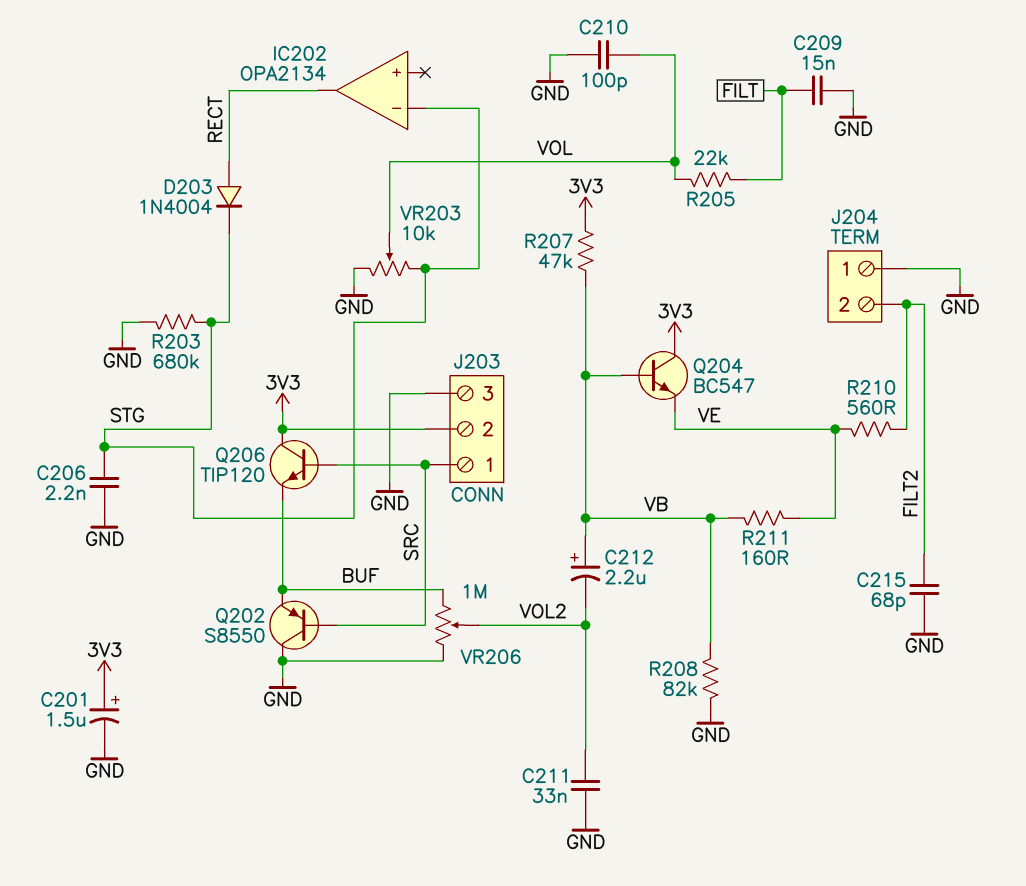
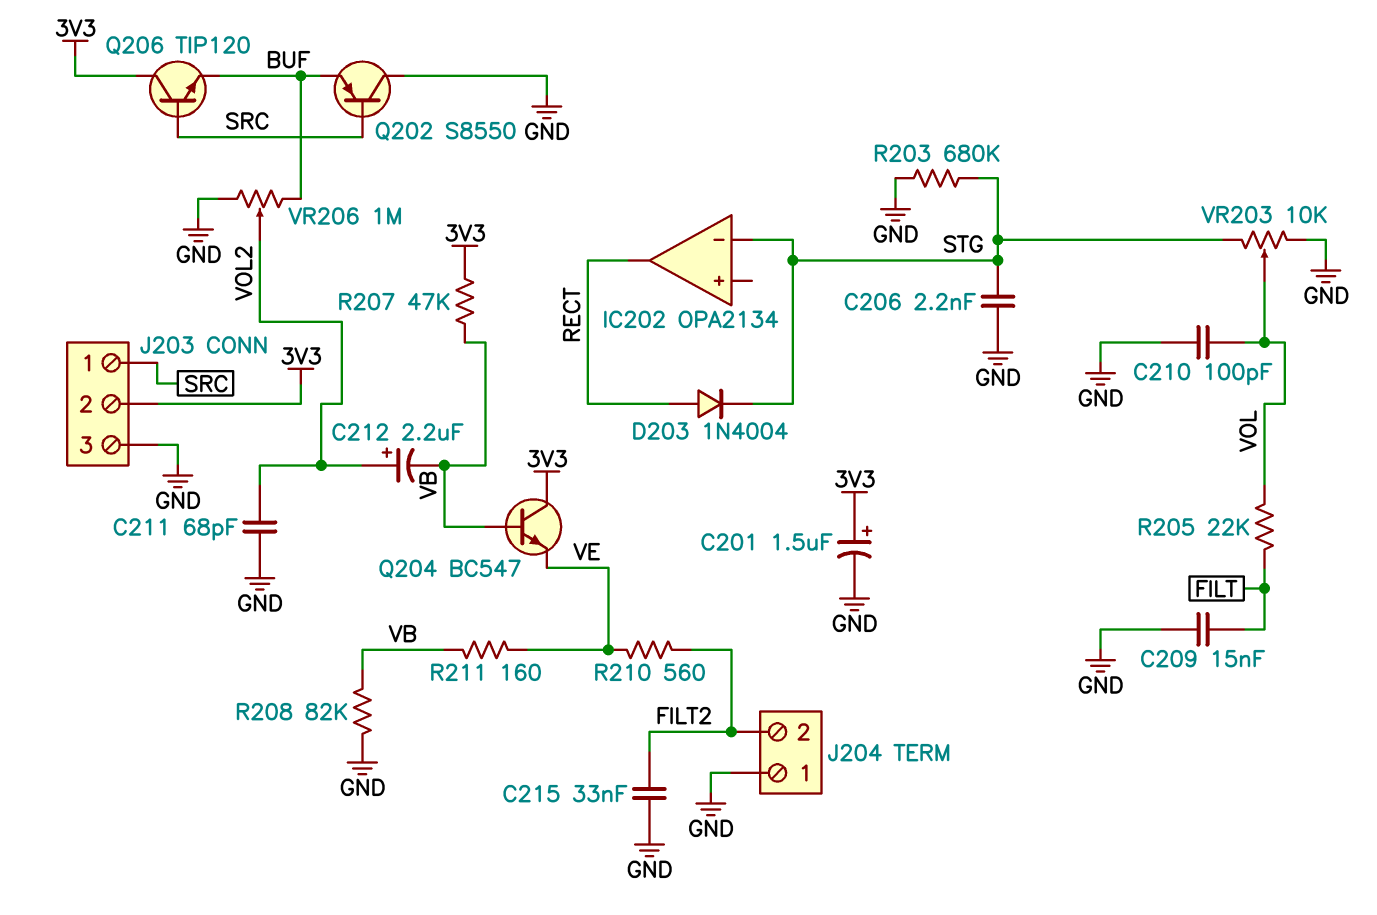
C211: 33nF (GND, VOL2) -> 68pF (GND, VOL2)
C212: 2.2uF (plus VB, minus VOL2) -> 2.2uF (plus VOL2, minus VB)
C215: 68pF (FILT2, GND) -> 33nF (FILT2, GND)

